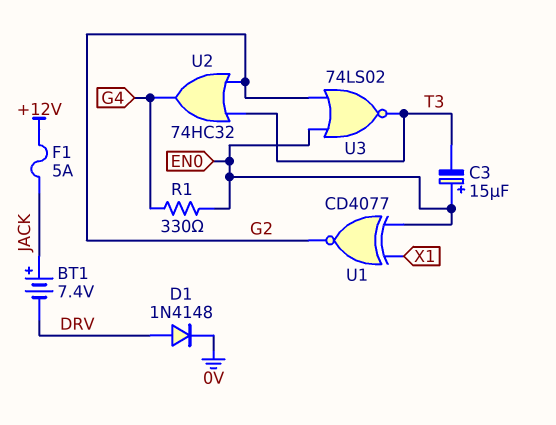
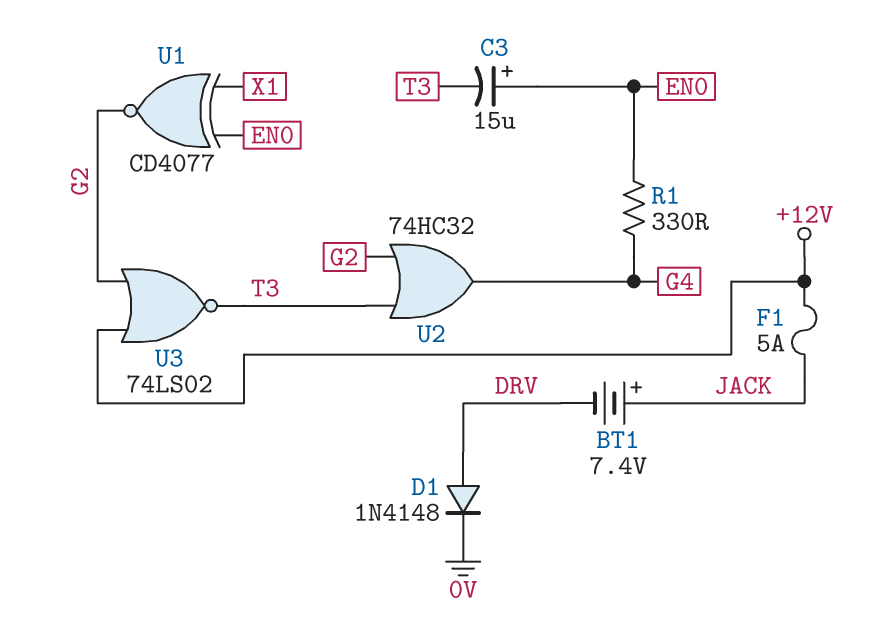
U3: NOR 74LS02 (in EN0, in G2, out T3) -> NOR 74LS02 (in +12V, in G2, out T3)

